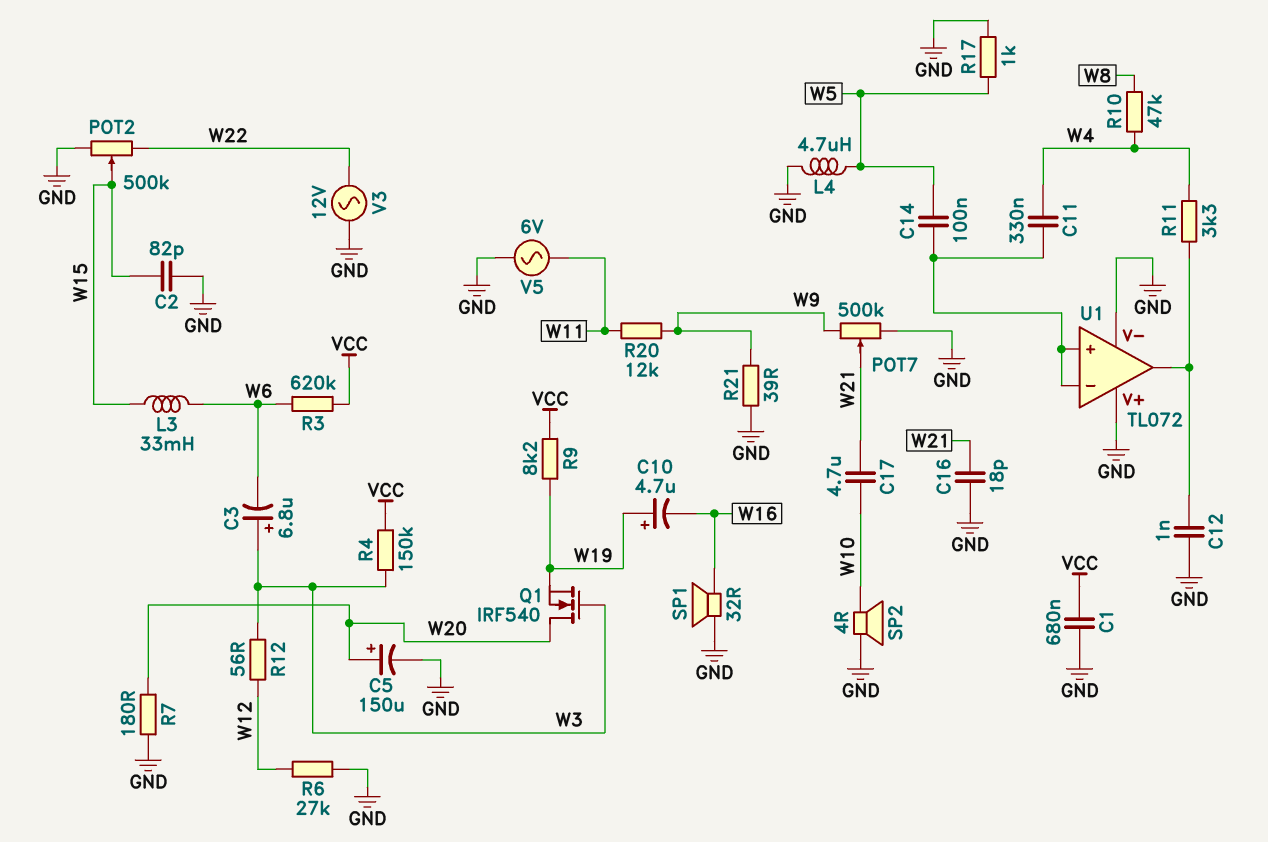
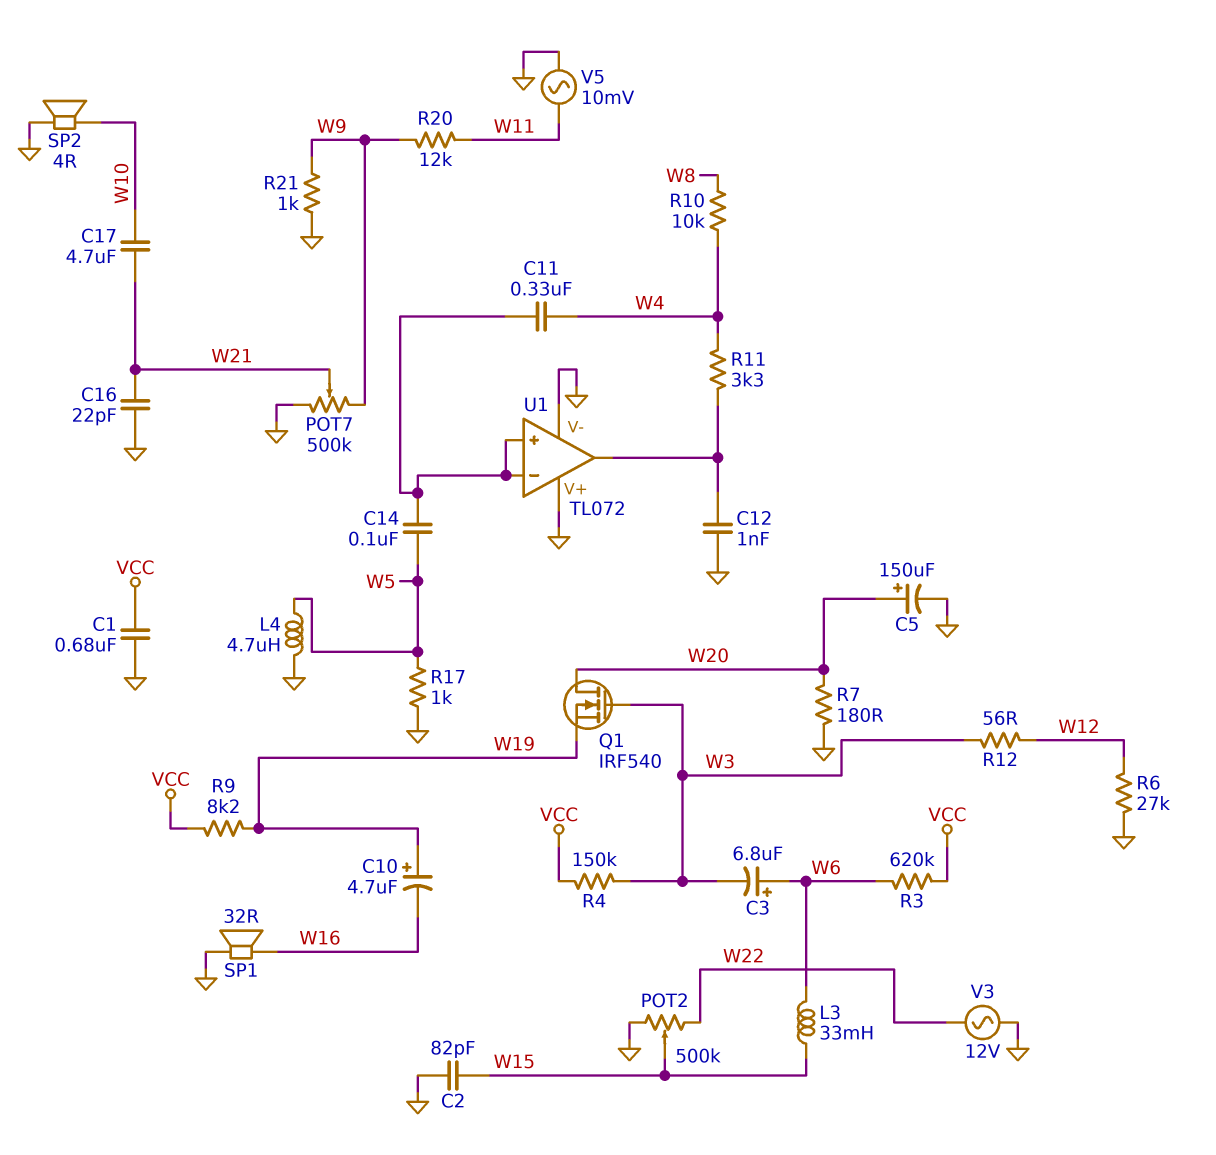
C3: 6.8uF (plus W3, minus W6) -> 6.8uF (plus W6, minus W3)
C16: 18pF (GND, W21) -> 22pF (GND, W21)
R10: 47k (W4, W8) -> 10k (W4, W8)
R21: 39 (GND, W9) -> 1k (GND, W9)
V5: AC 6V (GND, W11) -> AC 10mV (GND, W11)

